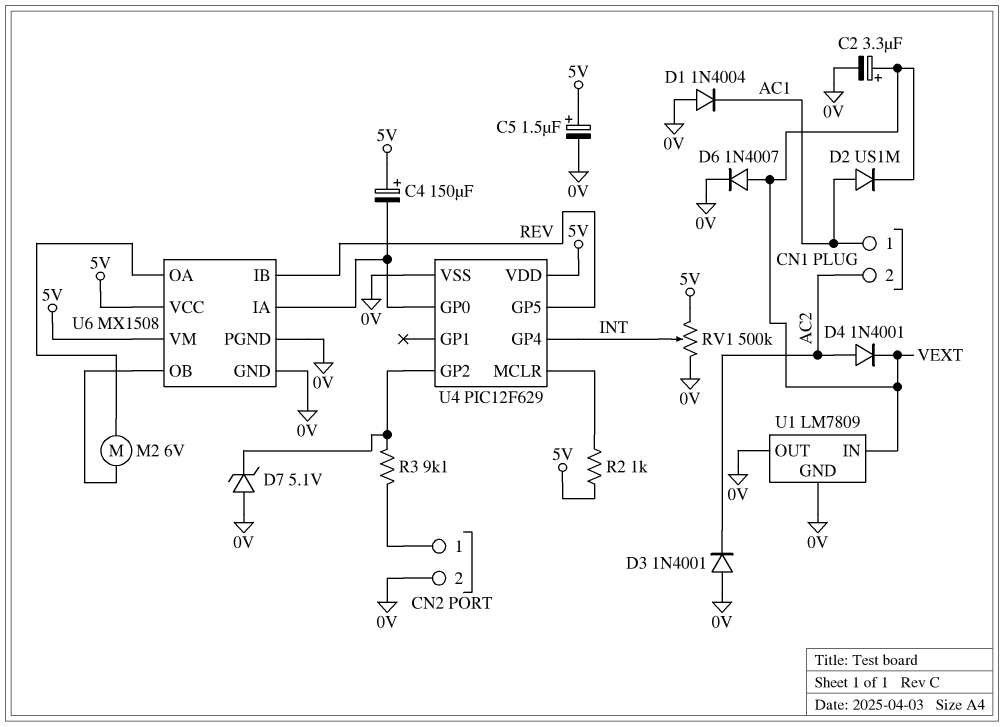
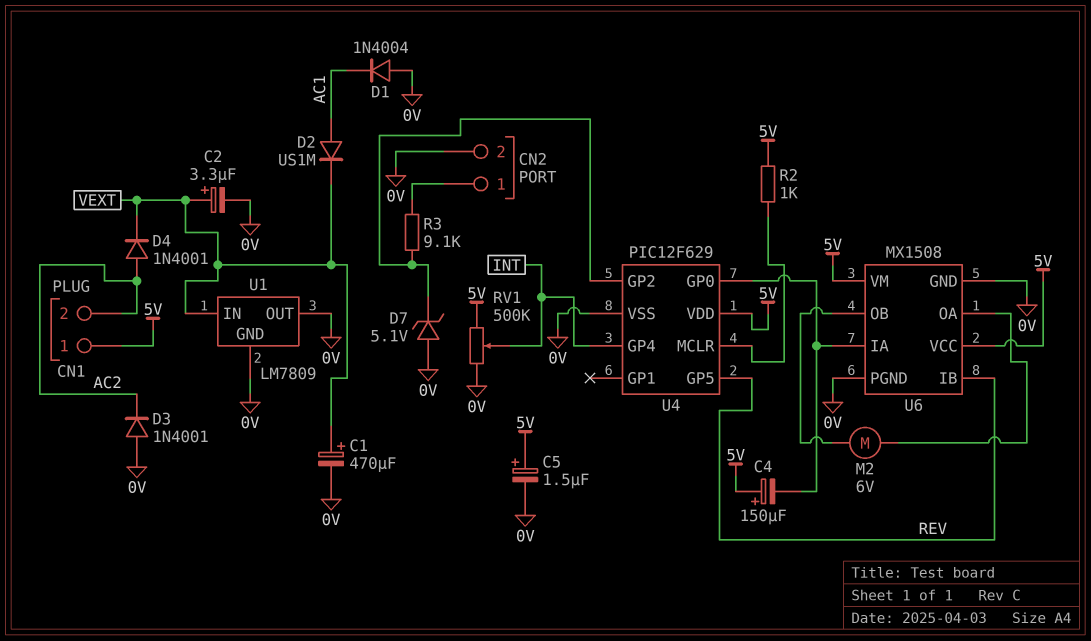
C1: none -> 470uF (plus VEXT, minus 0V)
CN1 pin 1: AC1 -> 5V
D6: diode 1N4007 (A VEXT, K 0V) -> none

